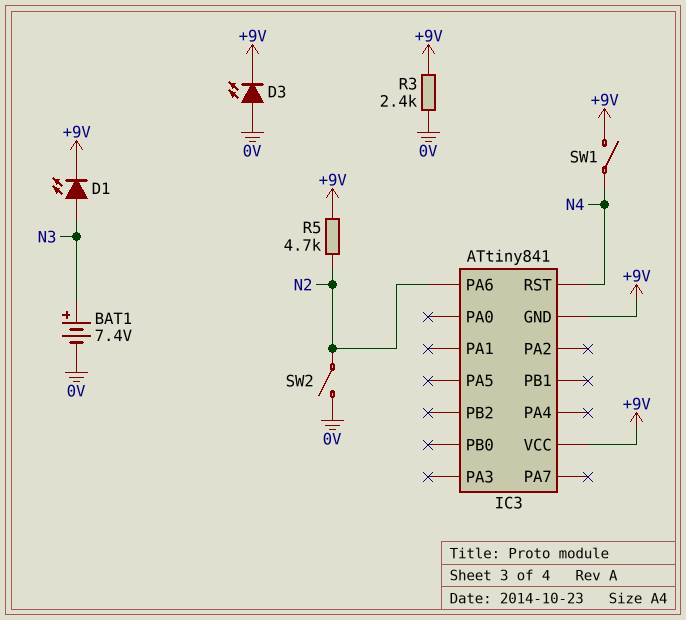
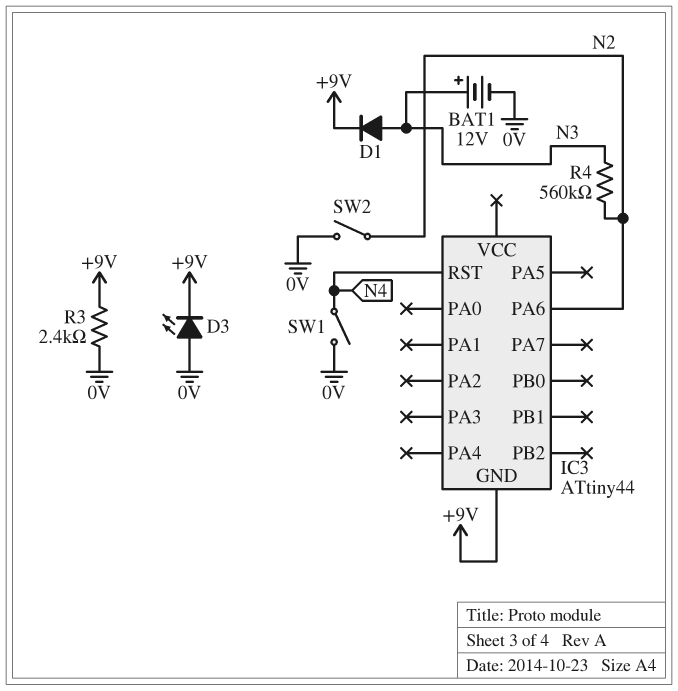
BAT1: 7.4V (plus N3, minus 0V) -> 12V (plus N3, minus 0V)
D1: LED (A N3, K +9V) -> diode (A N3, K +9V)
IC3: ATtiny841 -> ATtiny44
IC3 pin VCC: +9V -> none
R4: none -> 560k (N2, N3)
R5: 4.7k (+9V, N2) -> none
SW1: switch (+9V, N4) -> switch (0V, N4)

